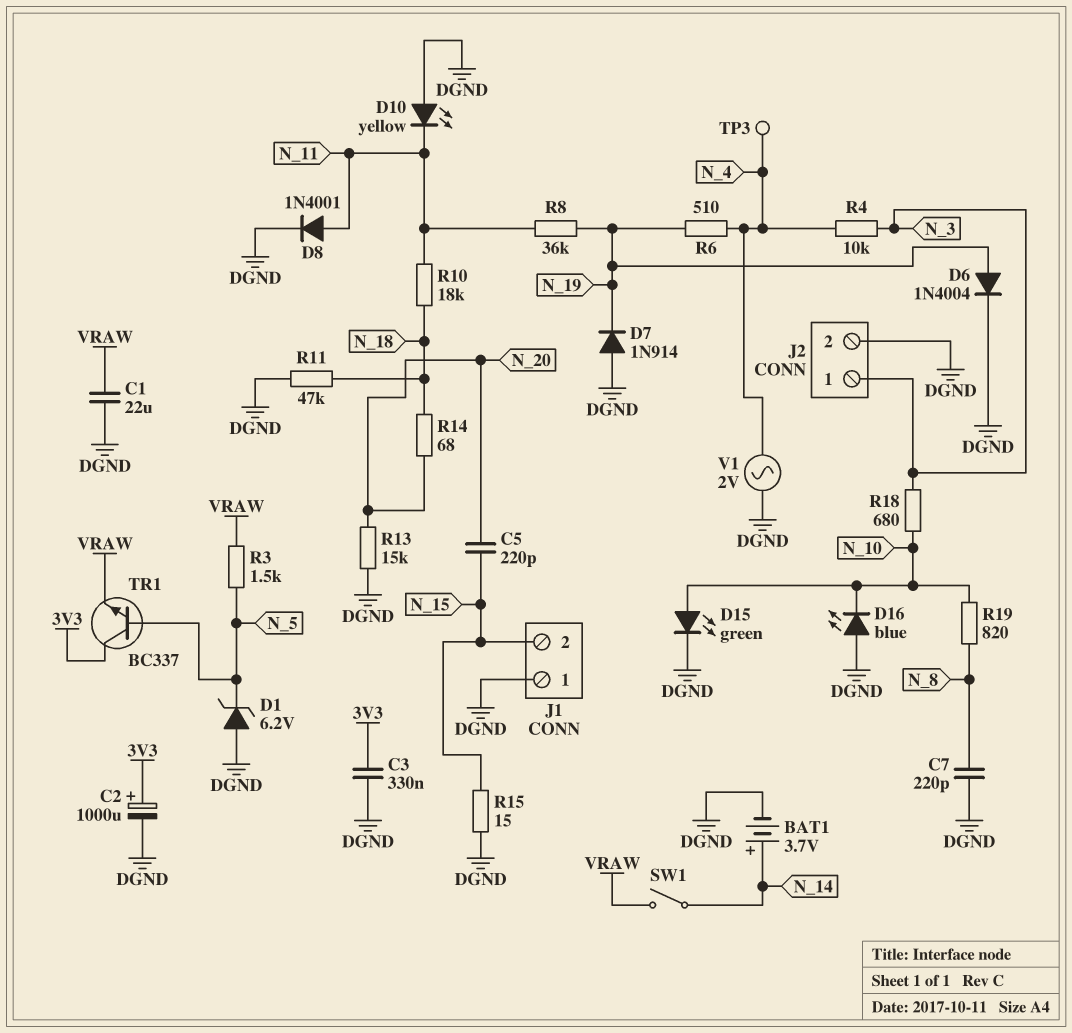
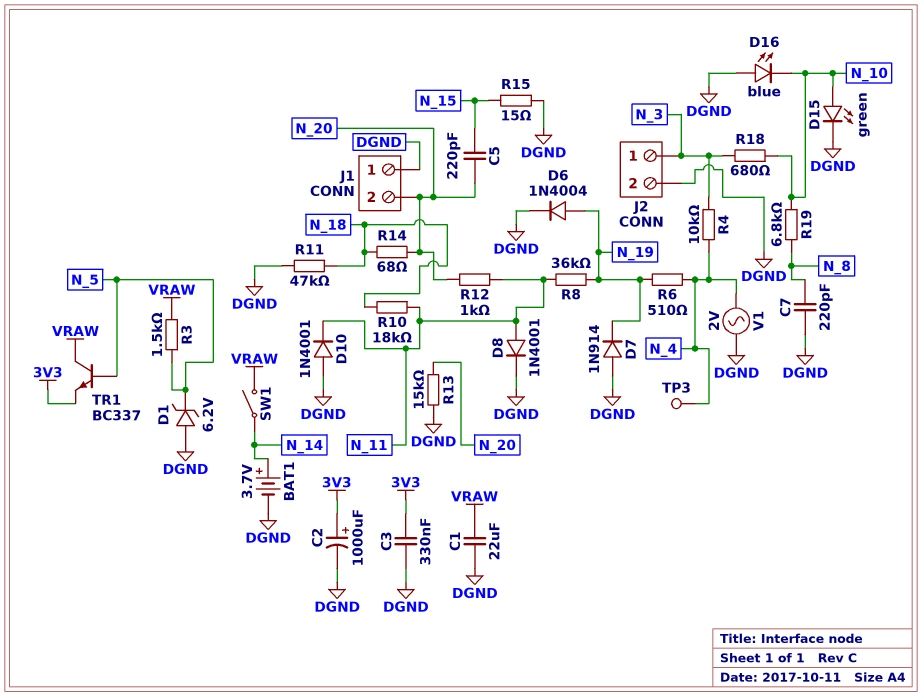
D10: LED yellow (A DGND, K N_11) -> diode 1N4001 (A DGND, K N_11)
J1 pin 2: N_15 -> N_20
R12: none -> 1k (N_11, N_20)
R19: 820 (N_8, N_10) -> 6.8k (N_8, N_10)
TR1: NPN BC337 (B N_5, C 3V3, E VRAW) -> NPN BC337 (B N_5, C VRAW, E 3V3)

